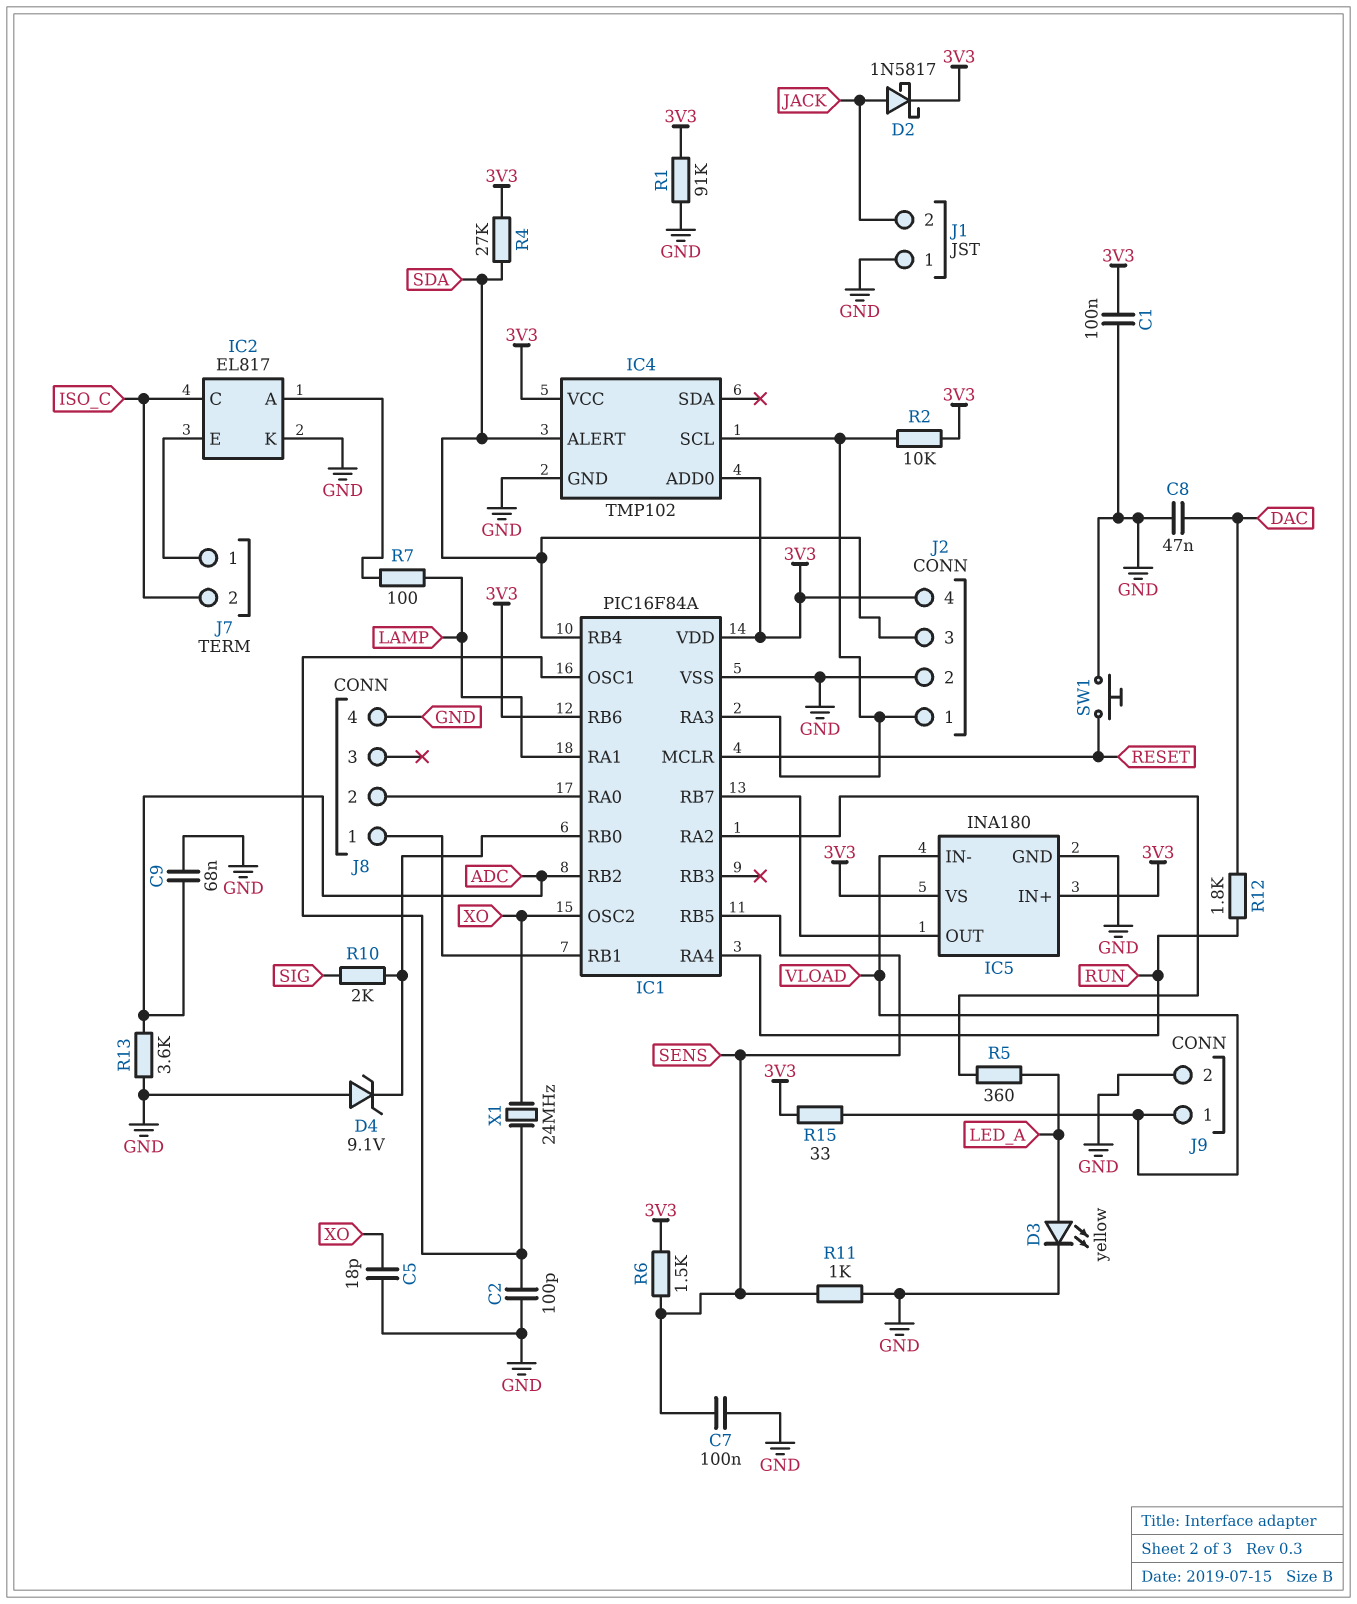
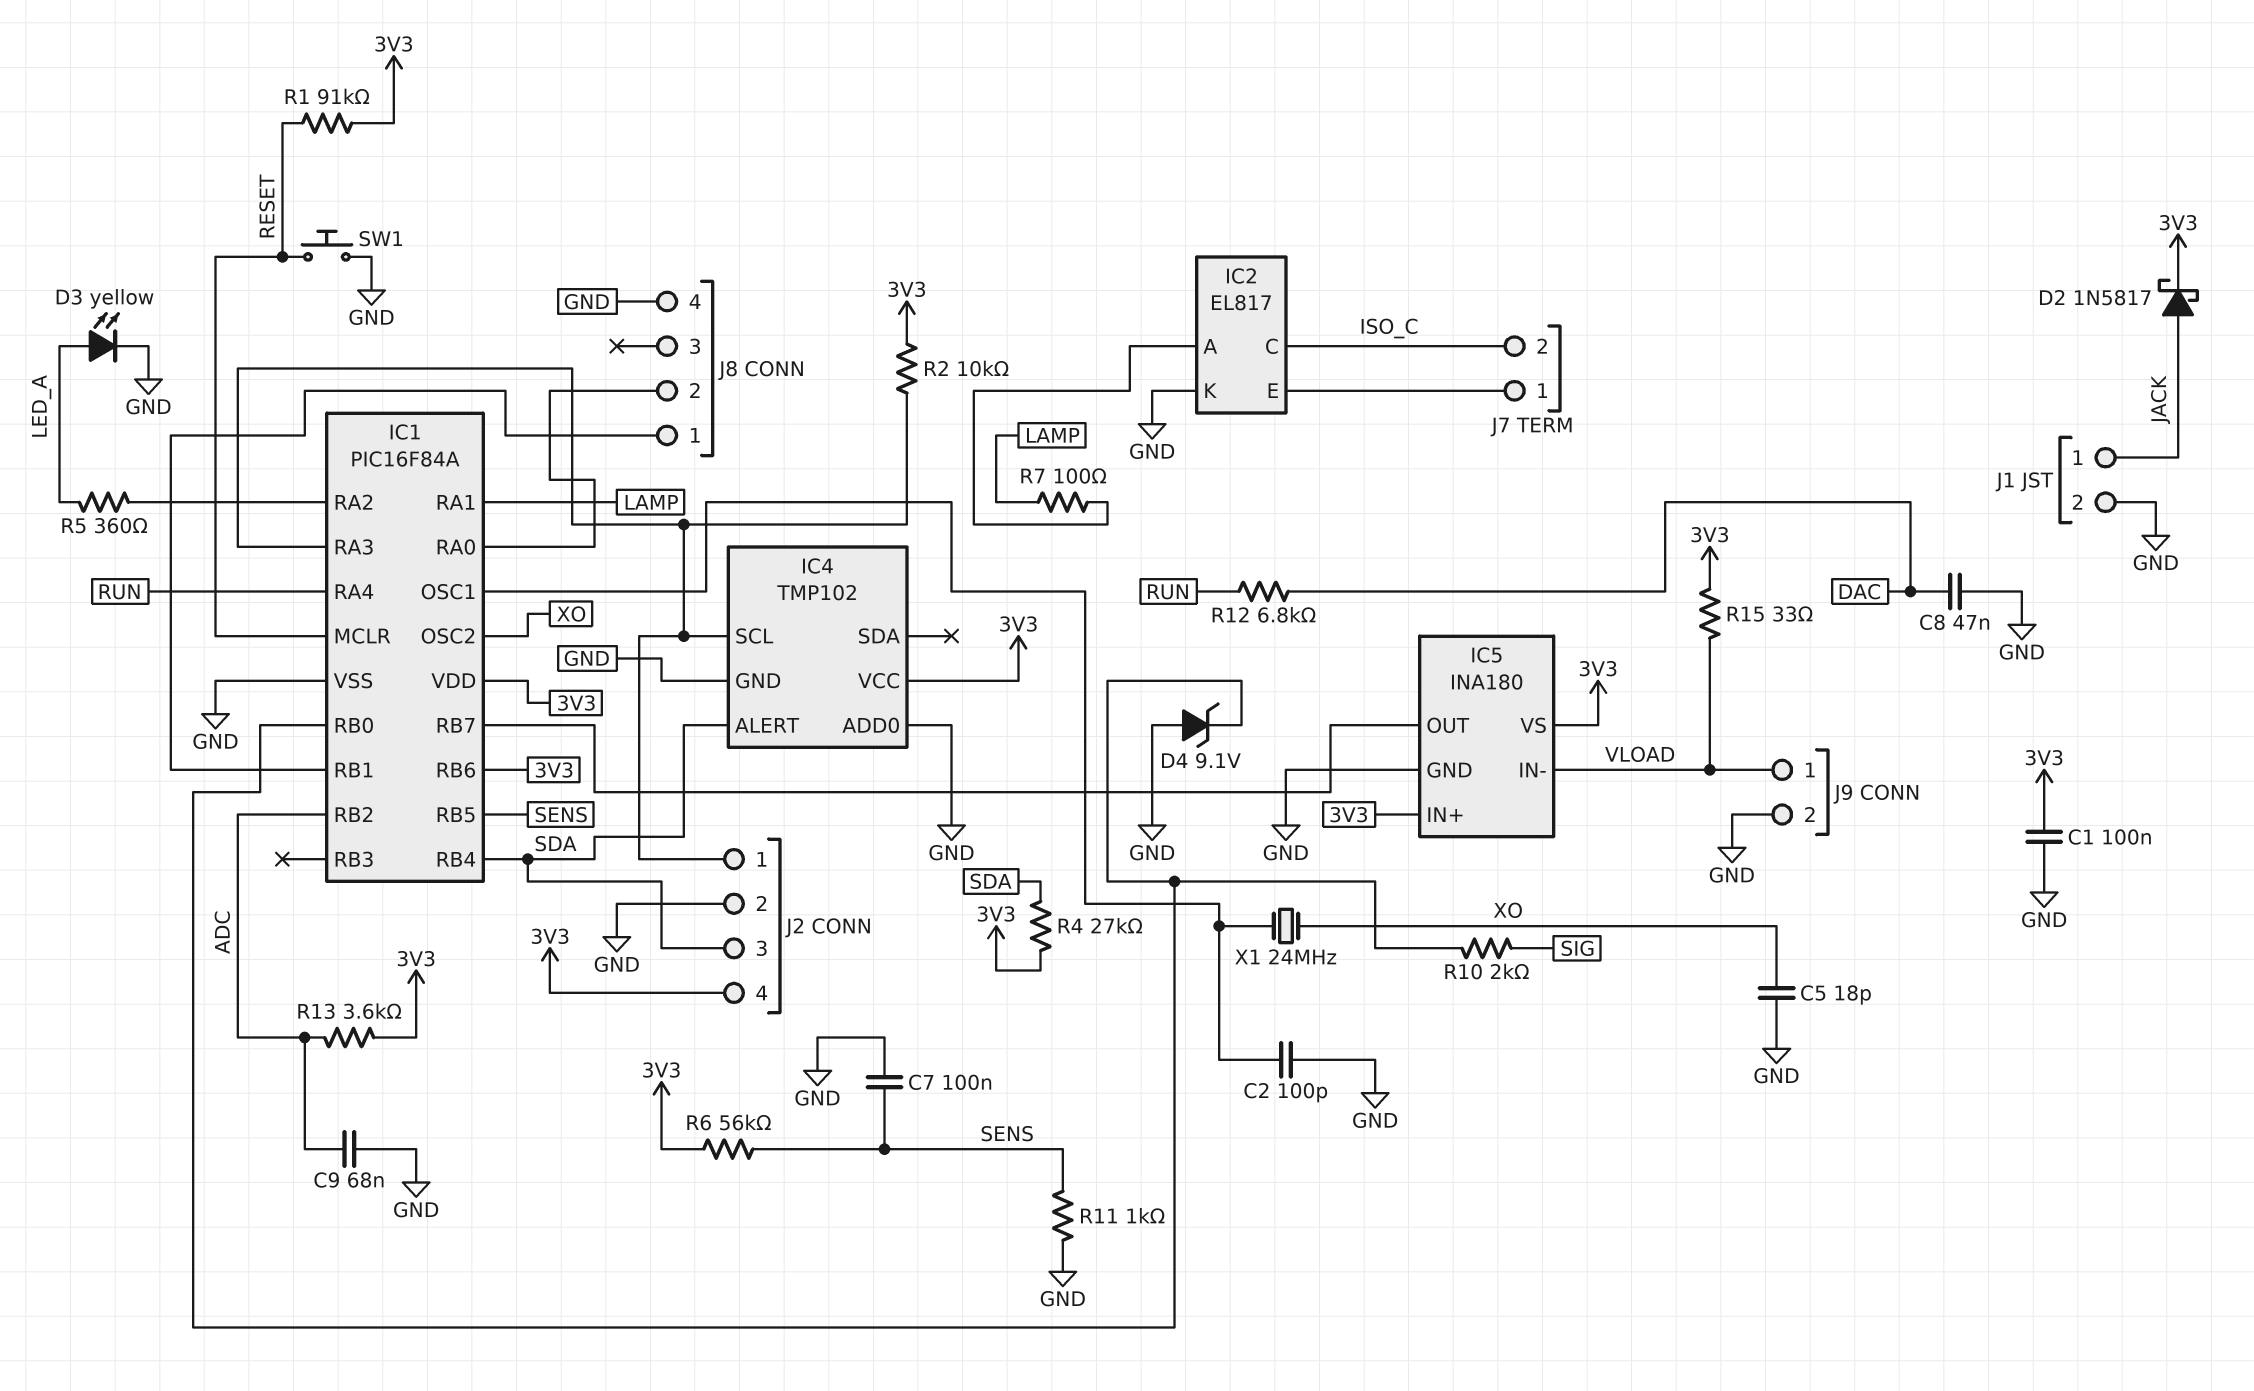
IC4 pin ADD0: 3V3 -> GND
J1 pin 1: GND -> JACK
J1 pin 2: JACK -> GND
R1: 91k (3V3, GND) -> 91k (3V3, RESET)
R6: 1.5k (3V3, SENS) -> 56k (3V3, SENS)
R12: 1.8k (DAC, RUN) -> 6.8k (DAC, RUN)
R13: 3.6k (ADC, GND) -> 3.6k (3V3, ADC)

